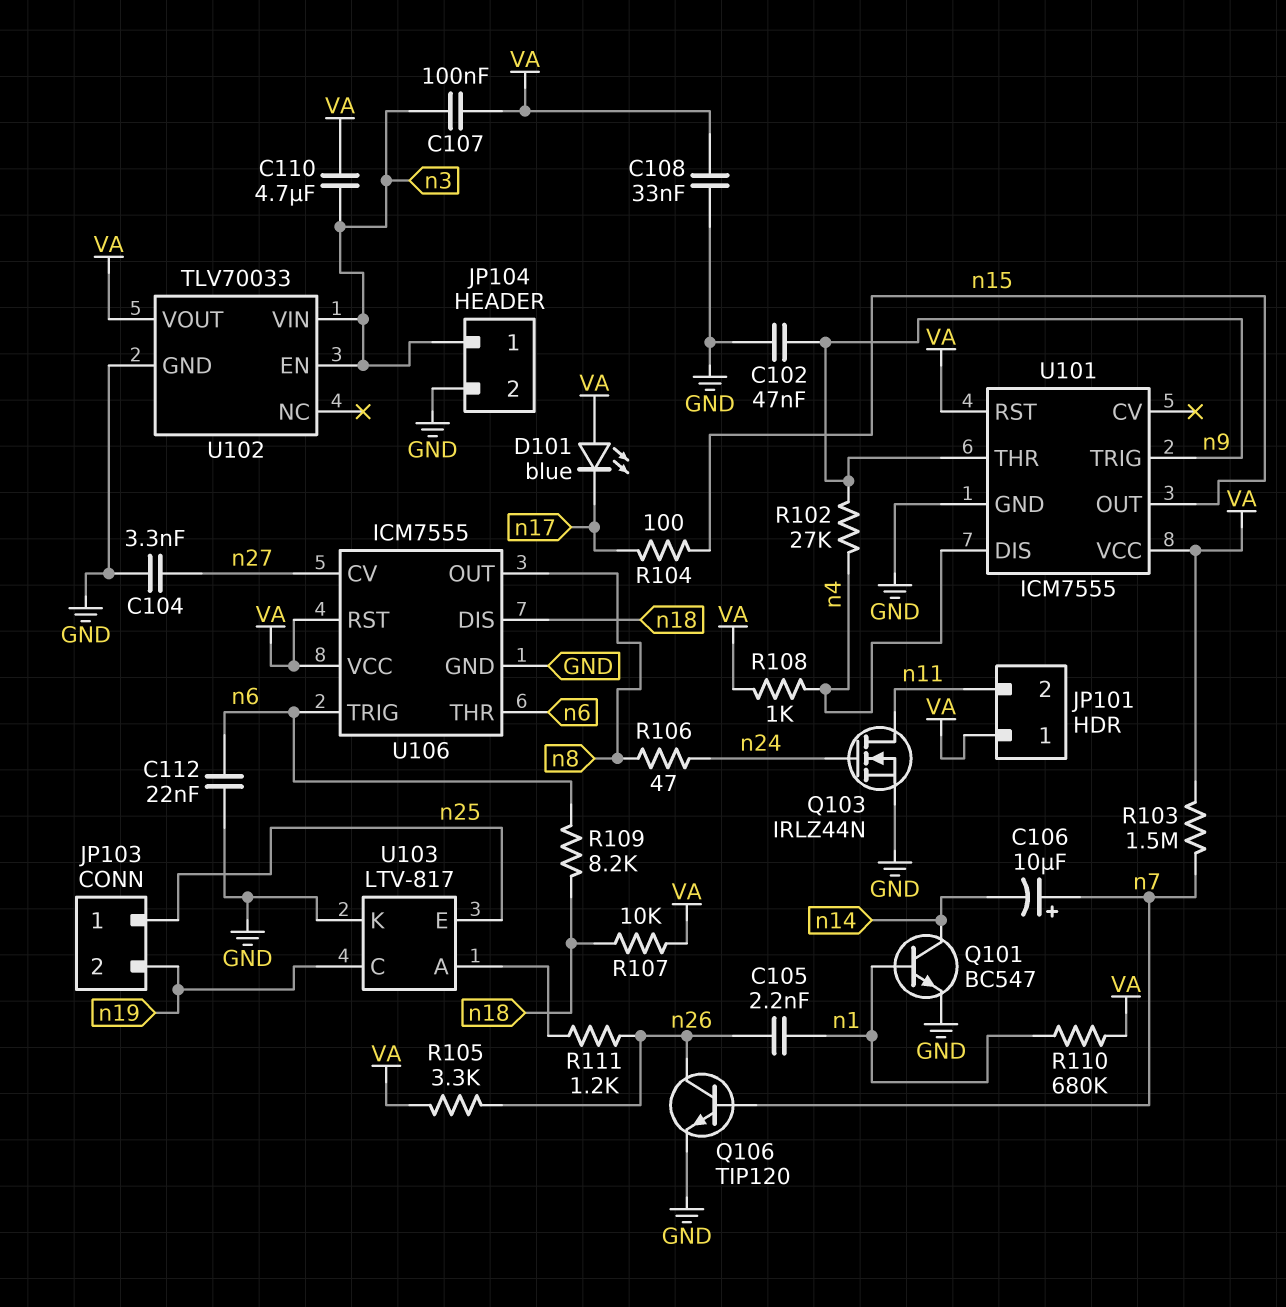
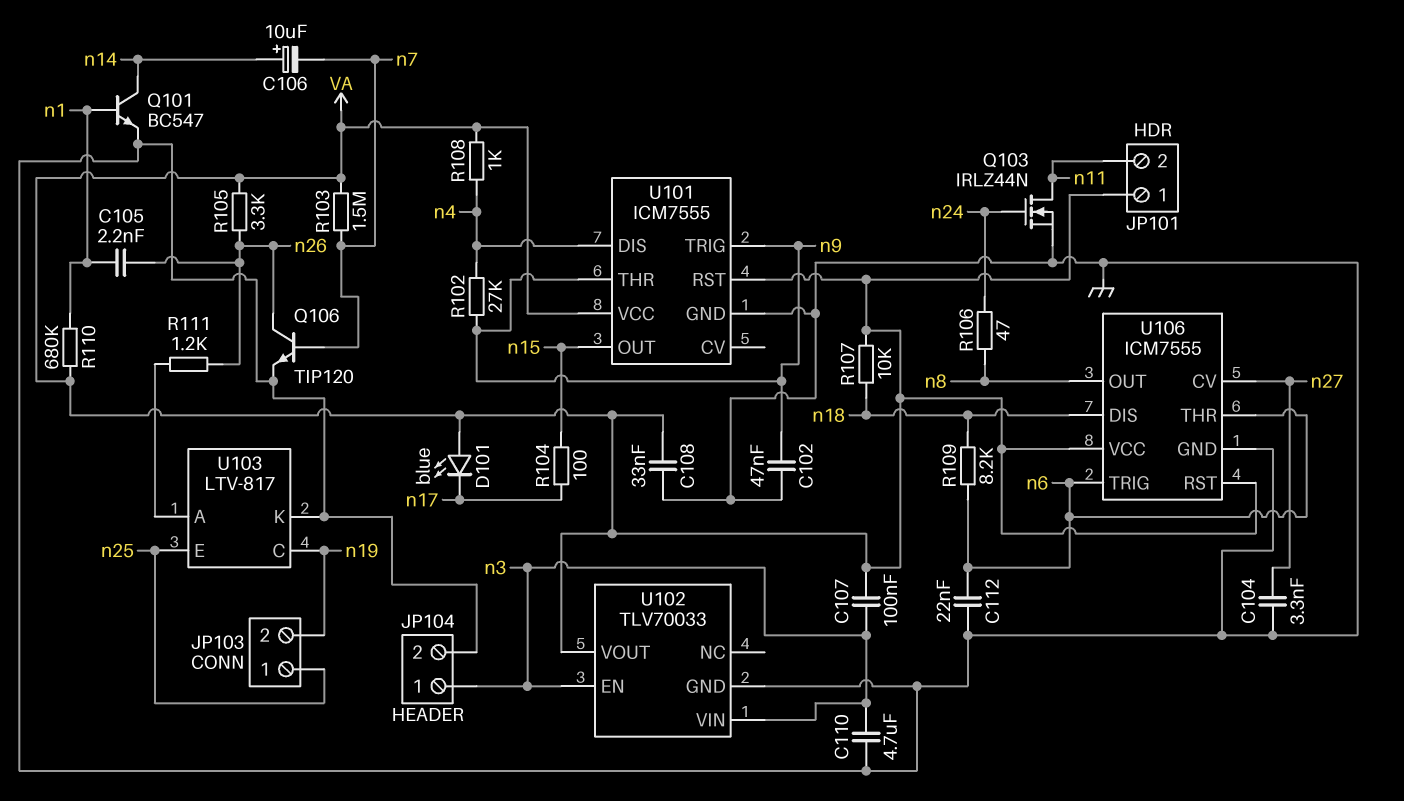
C106: 10uF (plus n7, minus n14) -> 10uF (plus n14, minus n7)
C110: 4.7uF (VA, n3) -> 4.7uF (GND, n3)

